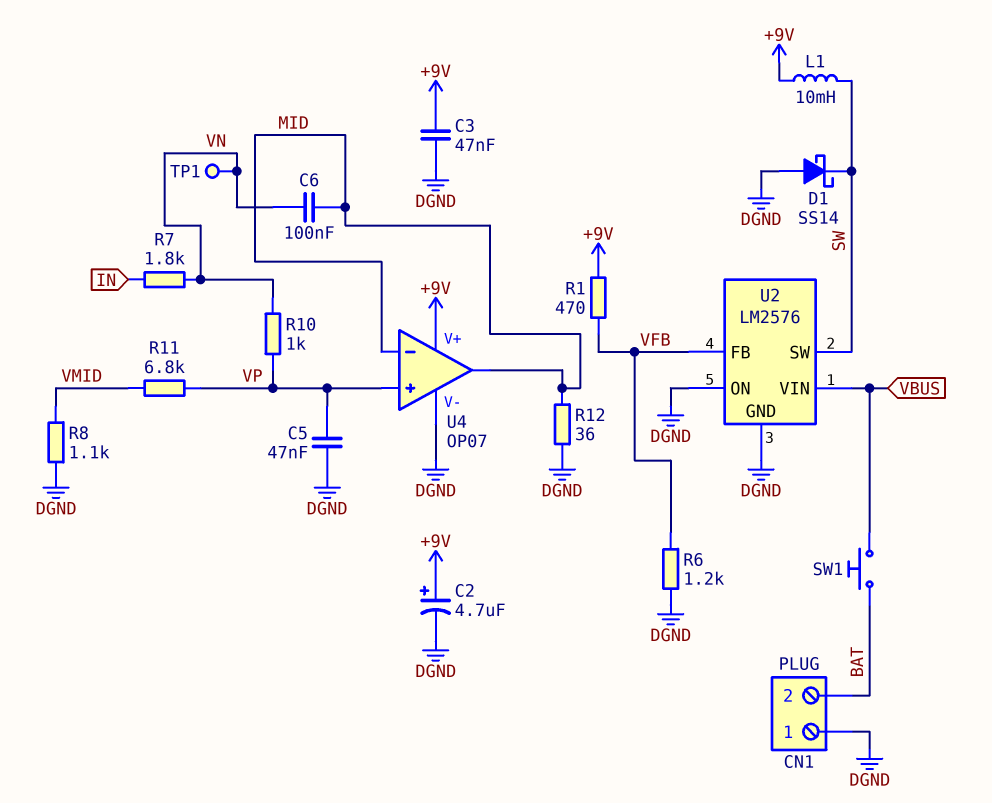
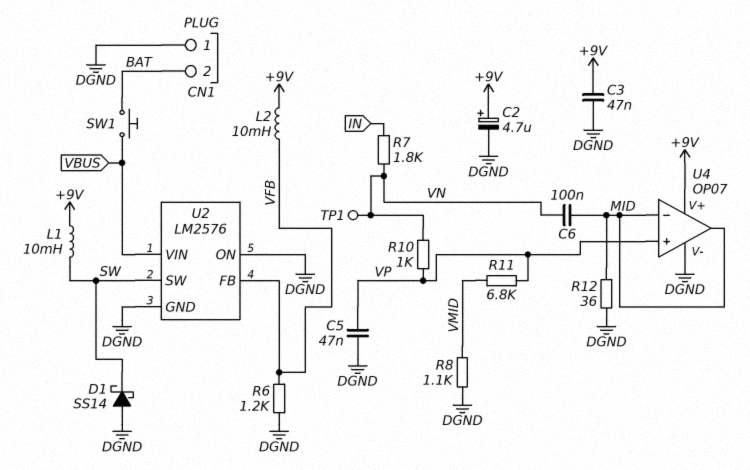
L2: none -> 10mH (+9V, VFB)
R1: 470 (+9V, VFB) -> none

